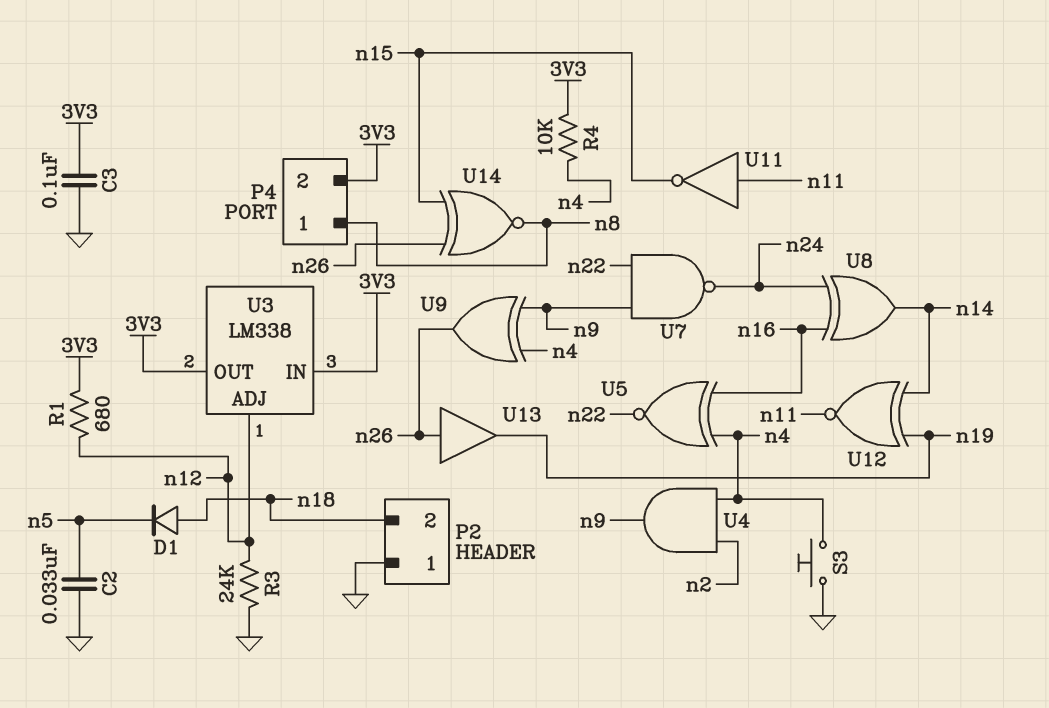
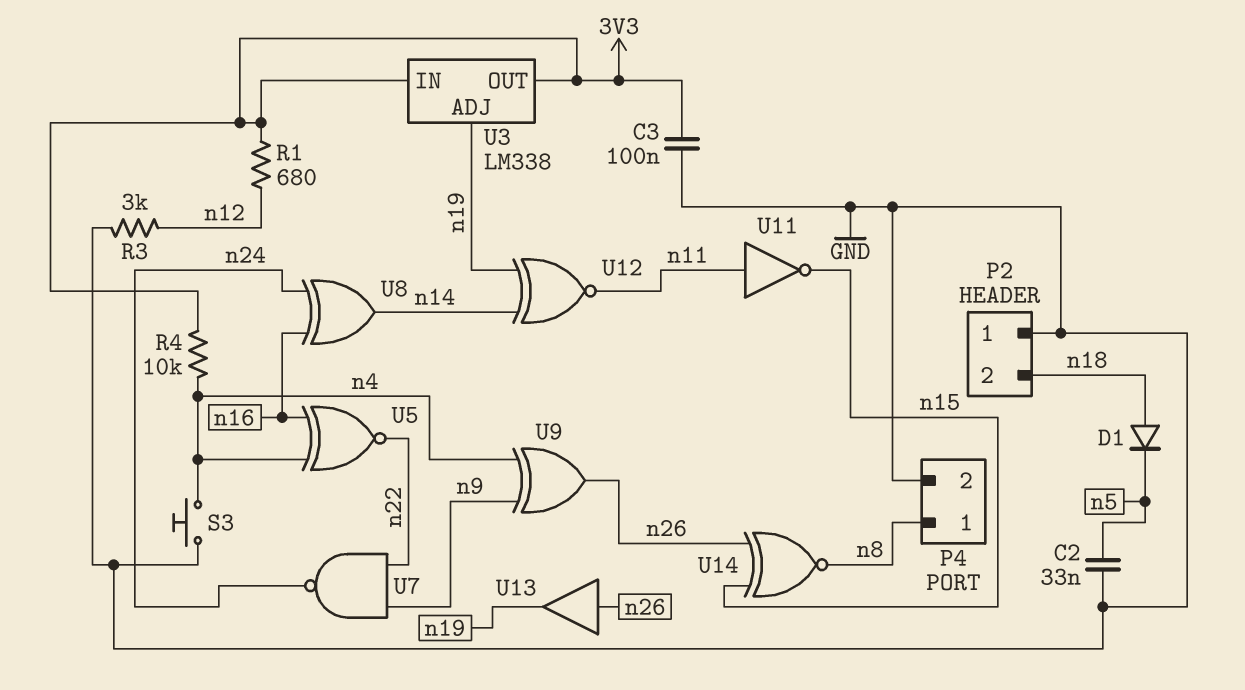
P4 pin 2: 3V3 -> GND
R3: 24k (GND, n12) -> 3k (GND, n12)
U3 pin ADJ: n12 -> n19
U4: AND (in n2, in n4, out n9) -> none

